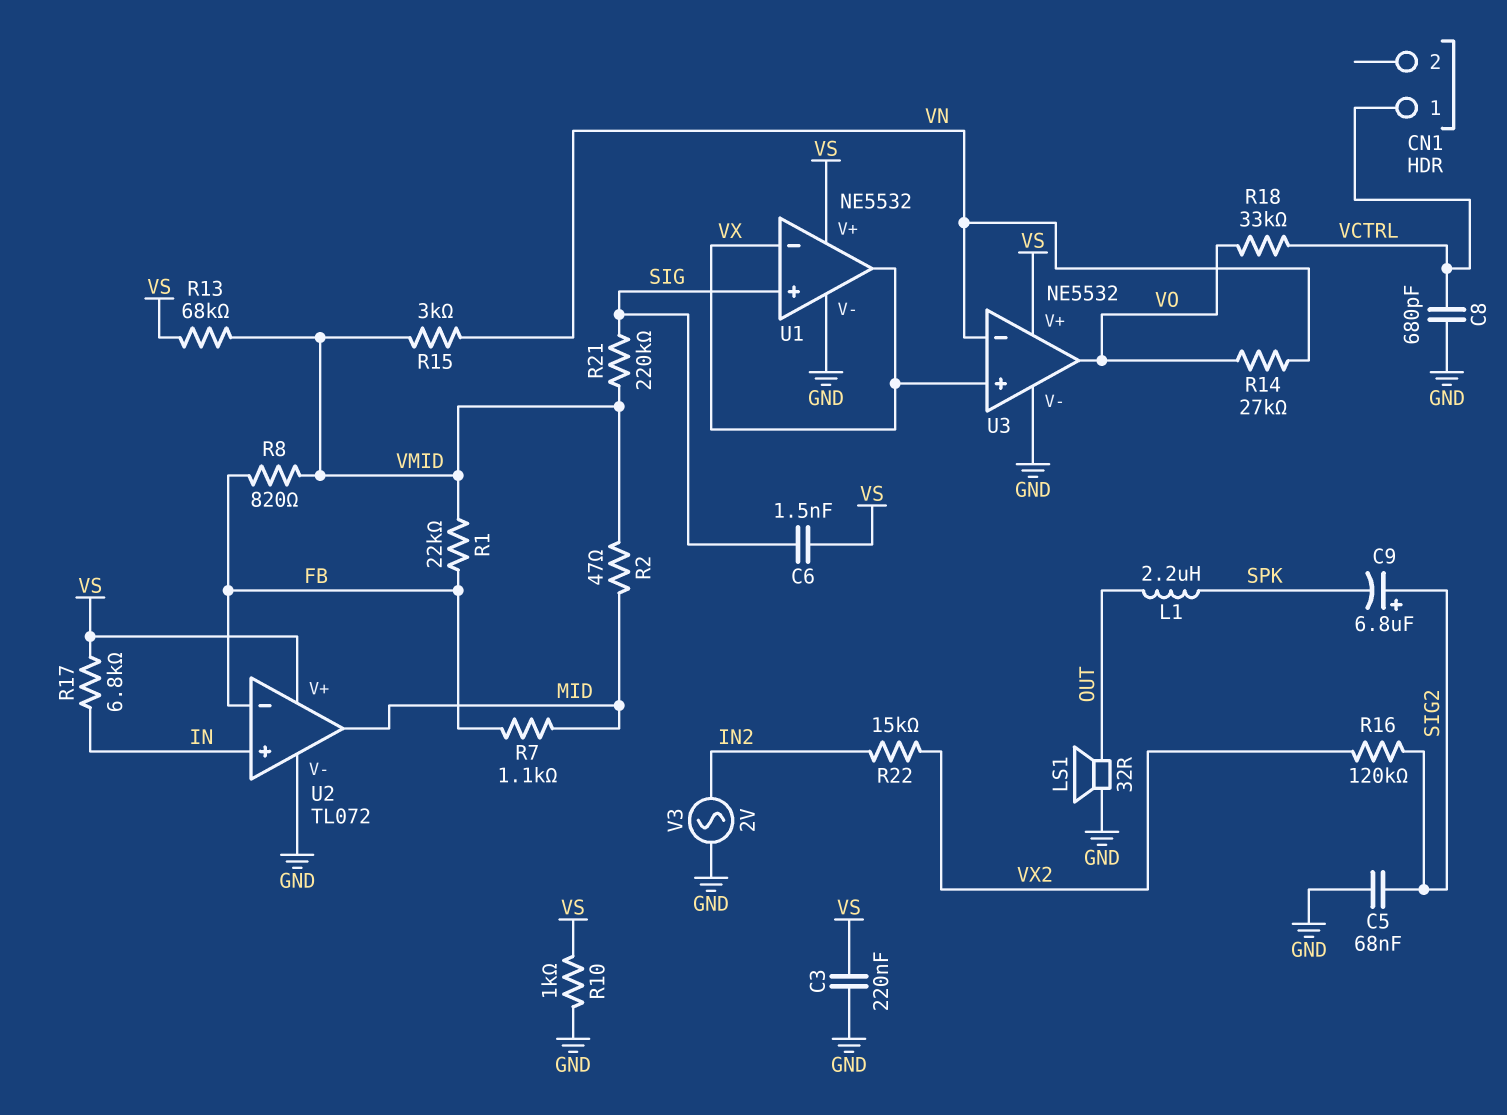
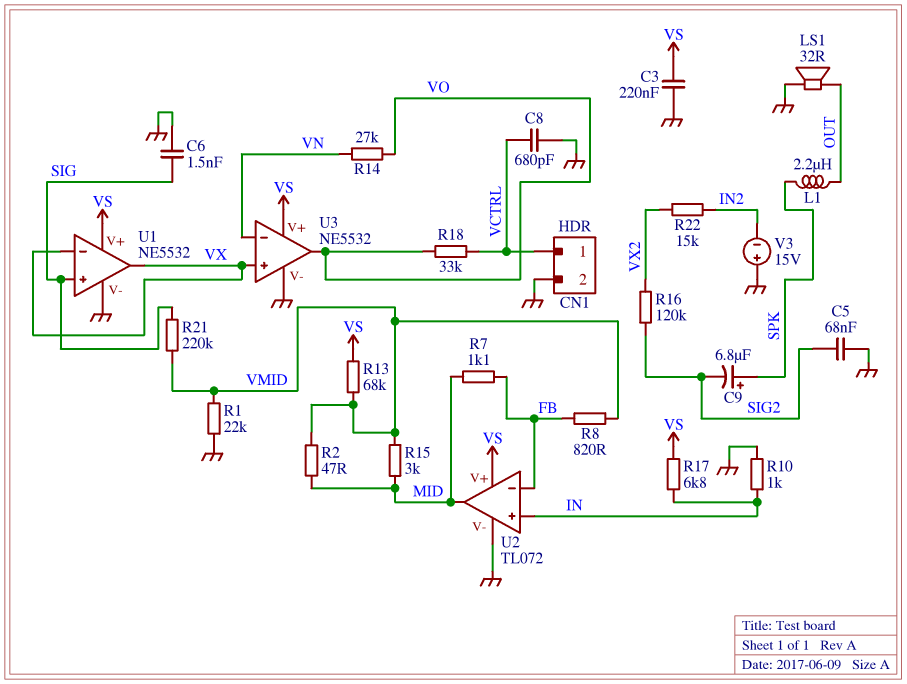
C6: 1.5nF (SIG, VS) -> 1.5nF (GND, SIG)
C9: 6.8uF (plus SIG2, minus SPK) -> 6.8uF (plus SPK, minus SIG2)
CN1 pin 2: none -> GND
R1: 22k (FB, VMID) -> 22k (GND, VMID)
R10: 1k (GND, VS) -> 1k (GND, IN)
R15: 3k (VMID, VN) -> 3k (MID, VMID)
V3: AC 2V (GND, IN2) -> 15V (plus GND, minus IN2)

